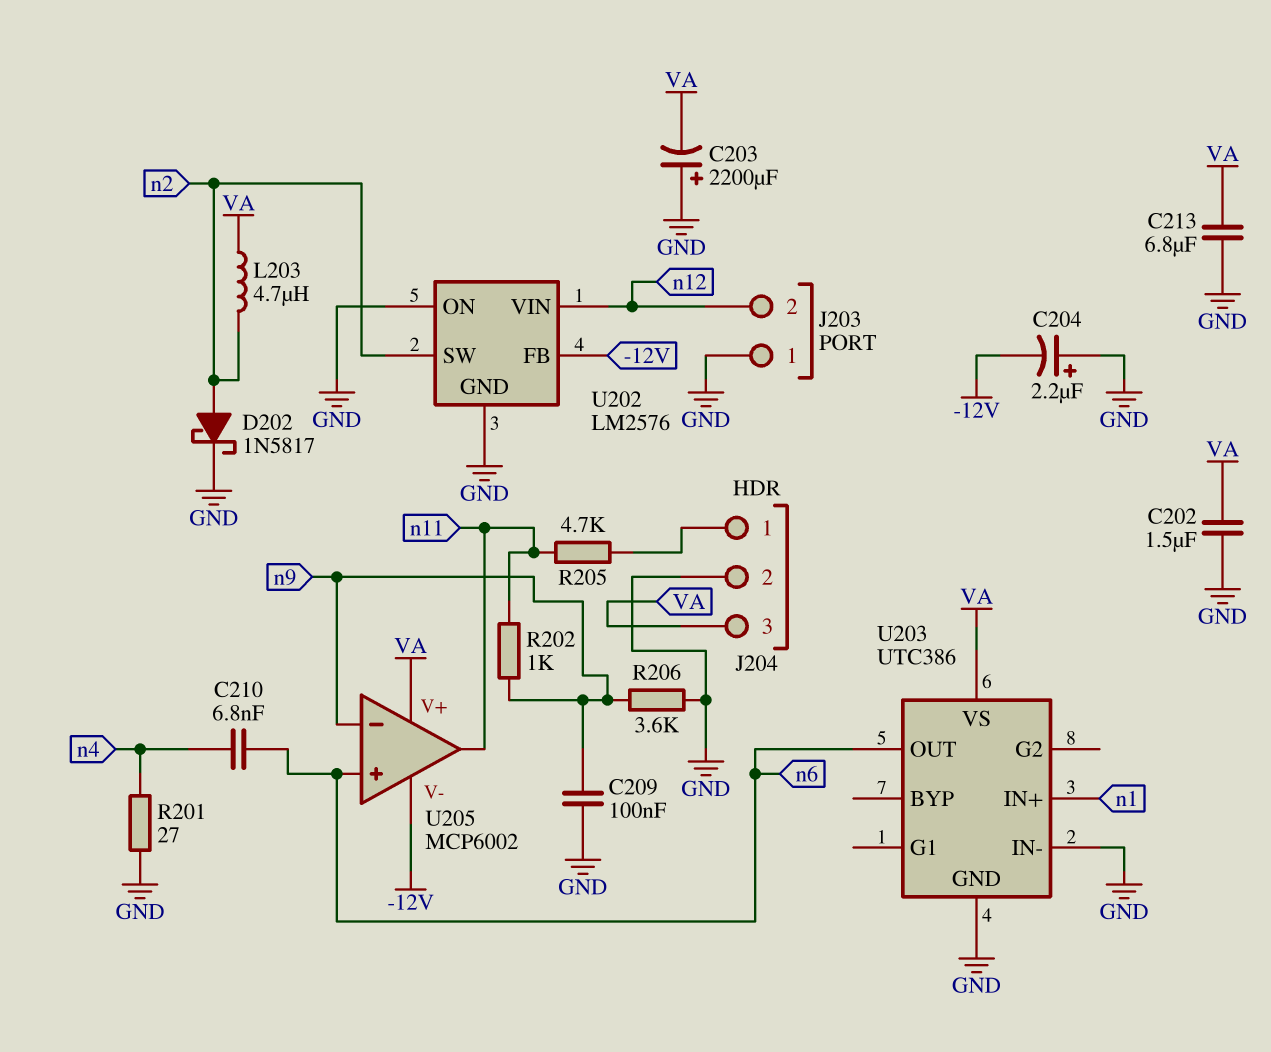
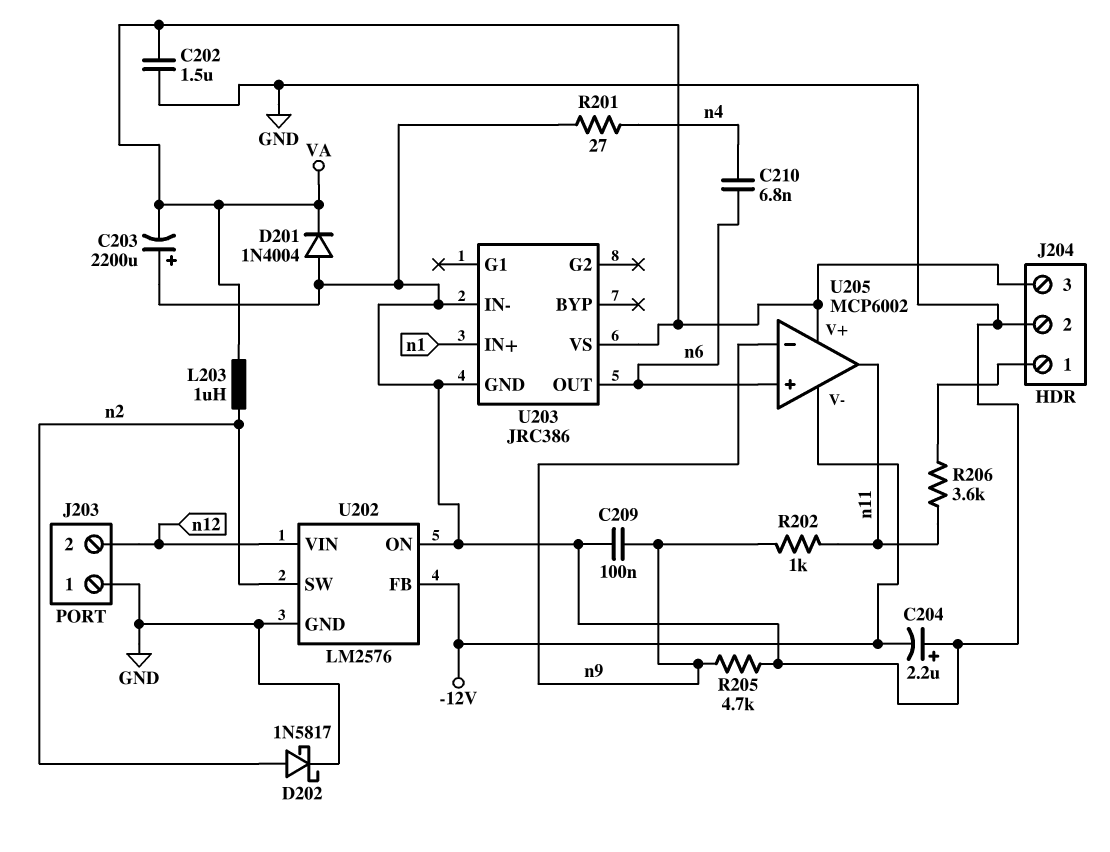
C213: 6.8uF (GND, VA) -> none
D201: none -> diode 1N4004 (A GND, K VA)
L203: 4.7uH (VA, n2) -> 1uH (VA, n2)
R205: 4.7k (J204/1, n11) -> 4.7k (GND, n9)
R206: 3.6k (GND, n9) -> 3.6k (J204/1, n11)
U203: UTC386 -> JRC386

